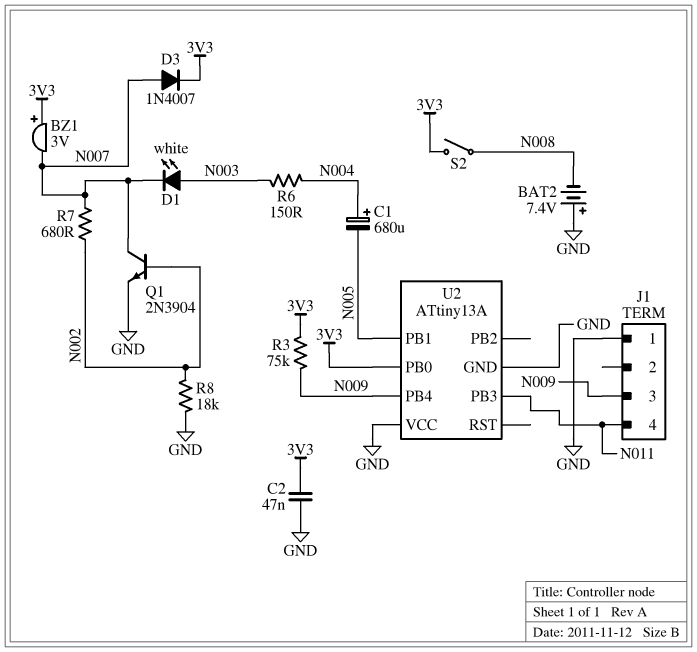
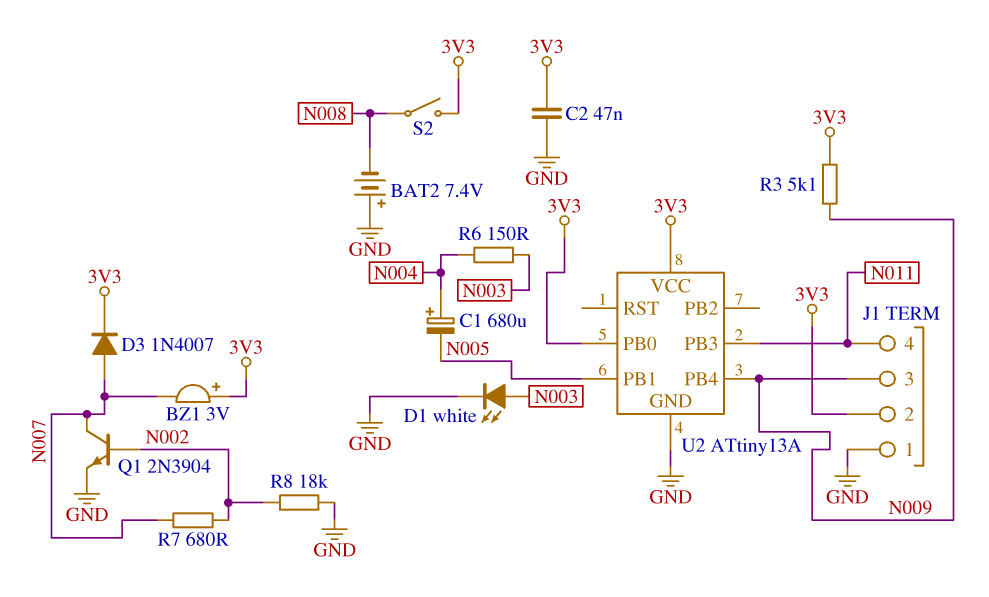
D1: LED white (A N003, K N007) -> LED white (A N003, K GND)
J1 pin 2: none -> 3V3
R3: 75k (3V3, N009) -> 5.1k (3V3, N009)
U2 pin VCC: GND -> 3V3

